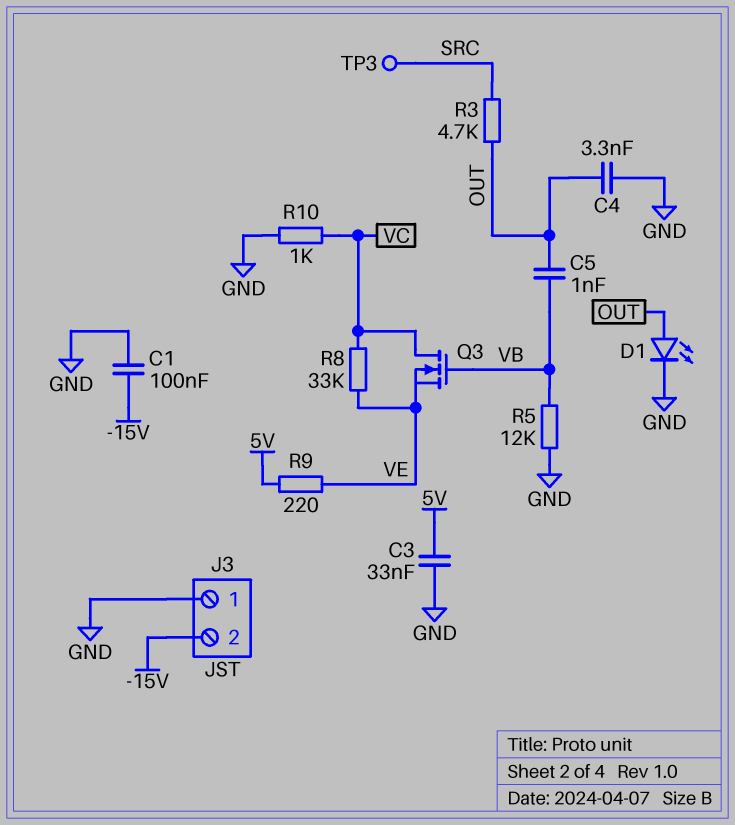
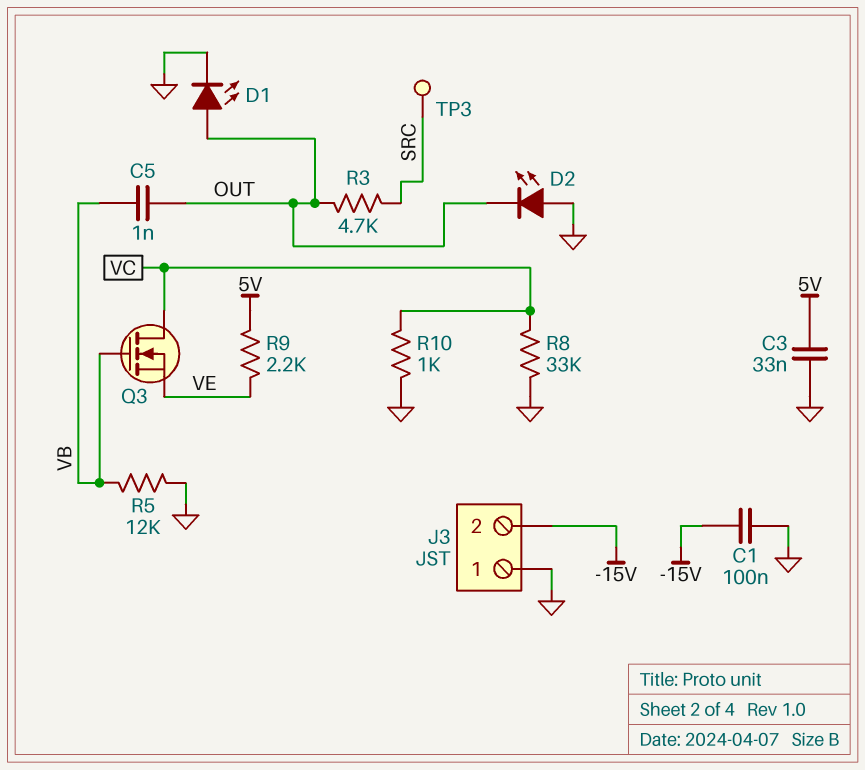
C4: 3.3nF (GND, OUT) -> none
D2: none -> LED (A GND, K OUT)
R8: 33k (VC, VE) -> 33k (GND, VC)
R9: 220 (5V, VE) -> 2.2k (5V, VE)

